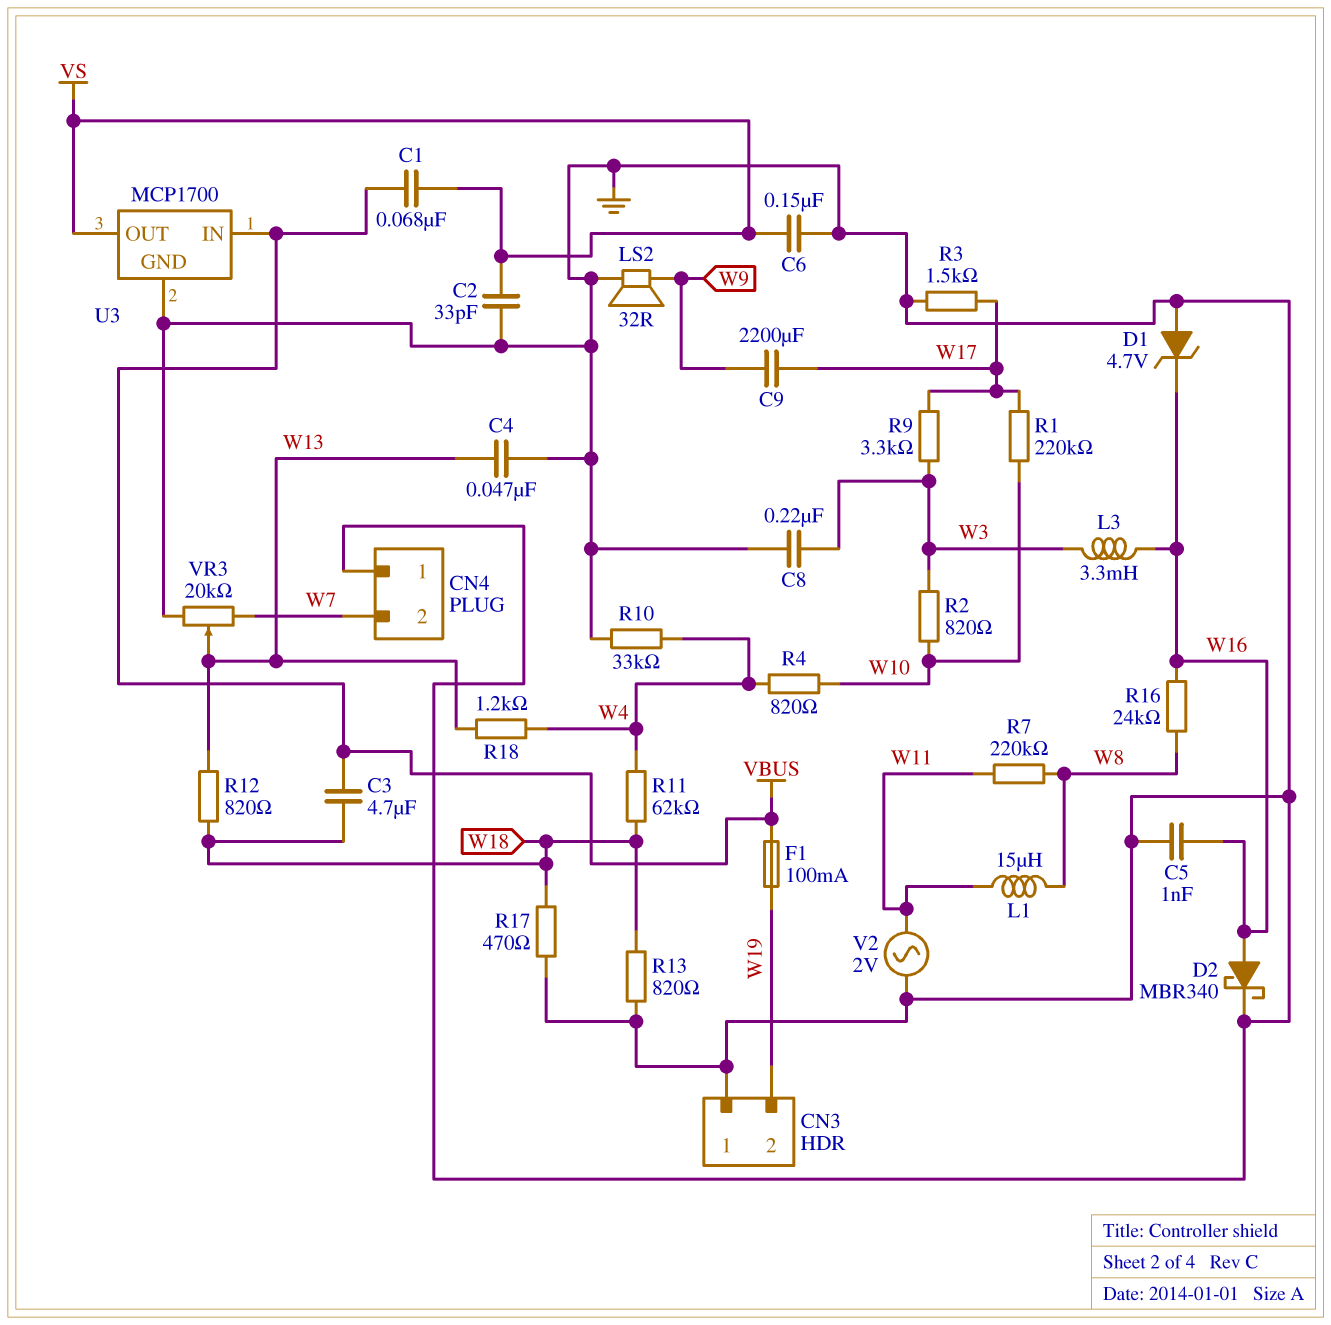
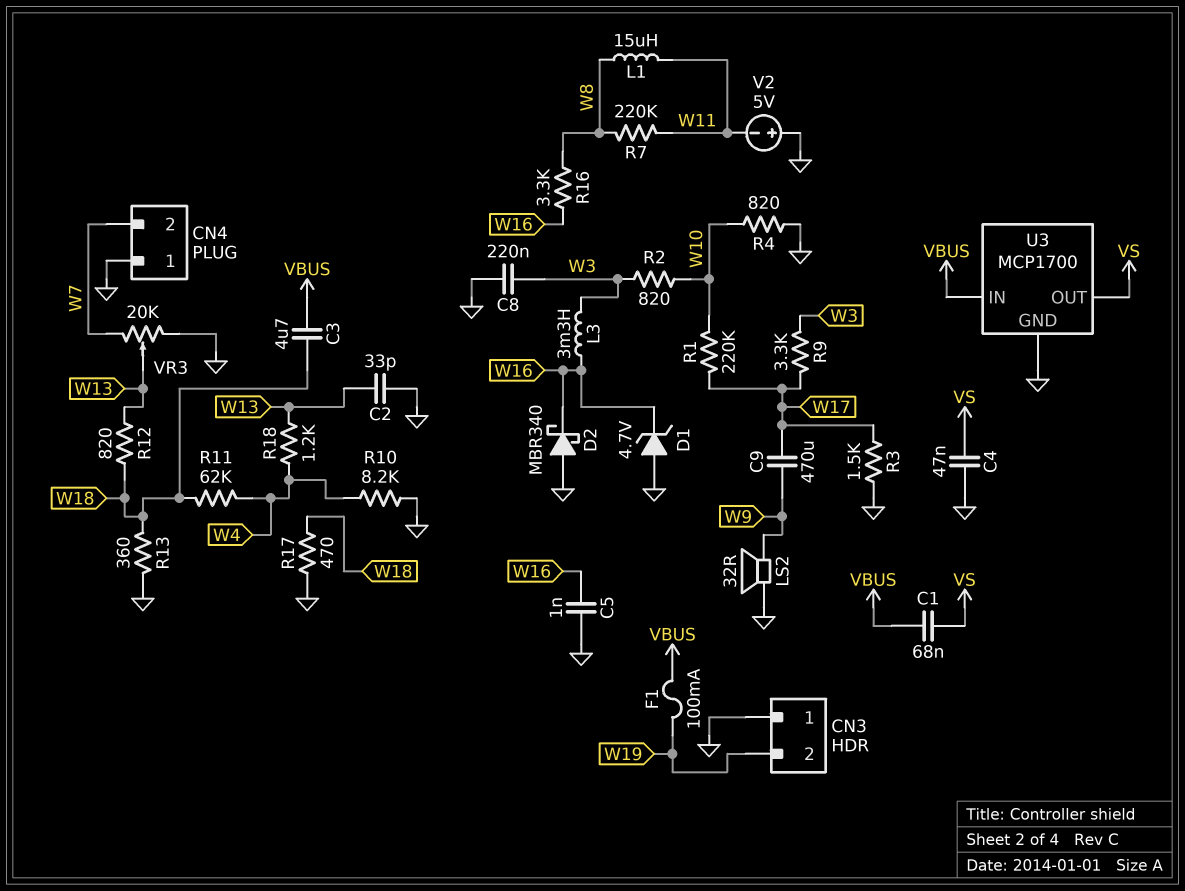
C2: 33pF (GND, VS) -> 33pF (GND, W13)
C4: 47nF (GND, W13) -> 47nF (GND, VS)
C6: 150nF (GND, VS) -> none
C9: 2200uF (W9, W17) -> 470uF (W9, W17)
D2: schottky MBR340 (A W16, K GND) -> schottky MBR340 (A GND, K W16)
R4: 820 (W4, W10) -> 820 (GND, W10)
R10: 33k (GND, W4) -> 8.2k (GND, W4)
R13: 820 (GND, W18) -> 360 (GND, W18)
R16: 24k (W8, W16) -> 3.3k (W8, W16)
V2: AC 2V (GND, W11) -> 5V (plus GND, minus W11)

